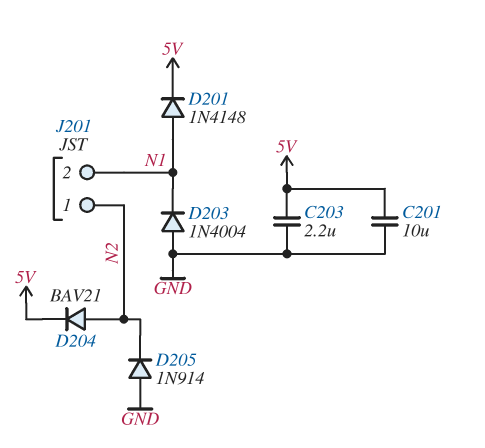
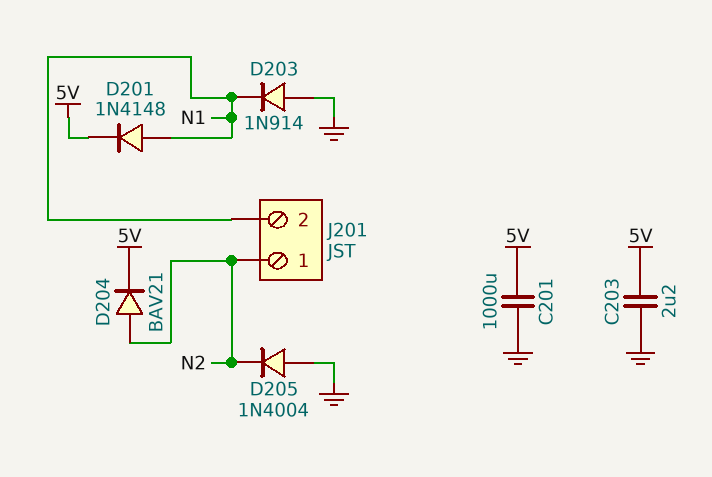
C201: 10uF (5V, GND) -> 1000uF (5V, GND)
D203: diode 1N4004 (A GND, K N1) -> diode 1N914 (A GND, K N1)
D205: diode 1N914 (A GND, K N2) -> diode 1N4004 (A GND, K N2)

